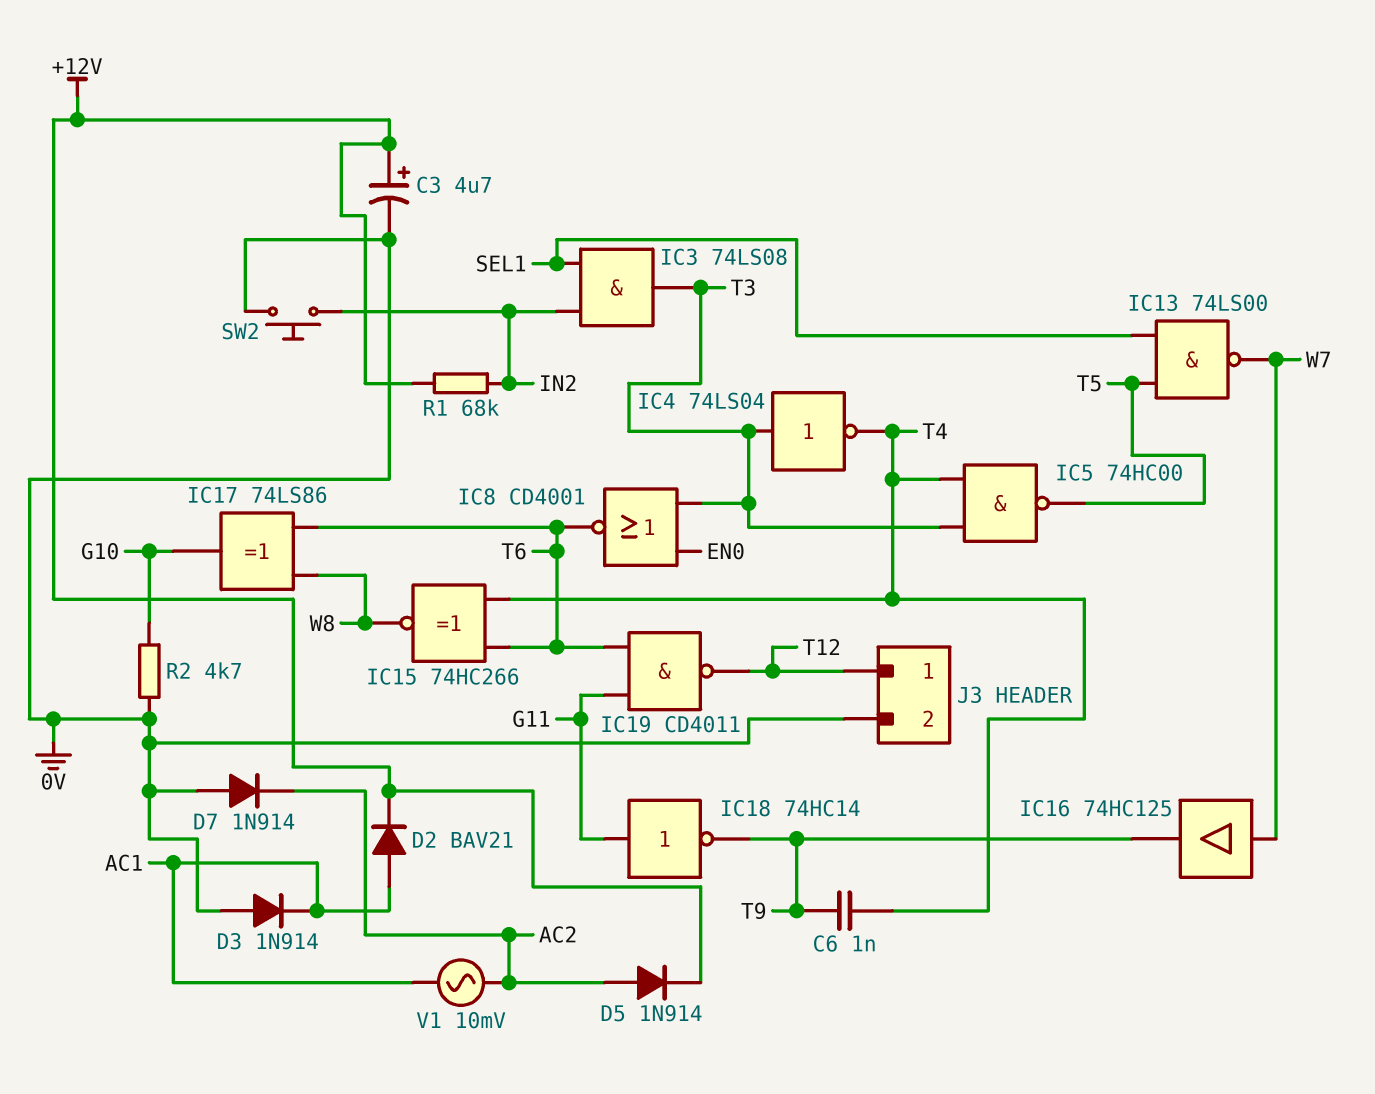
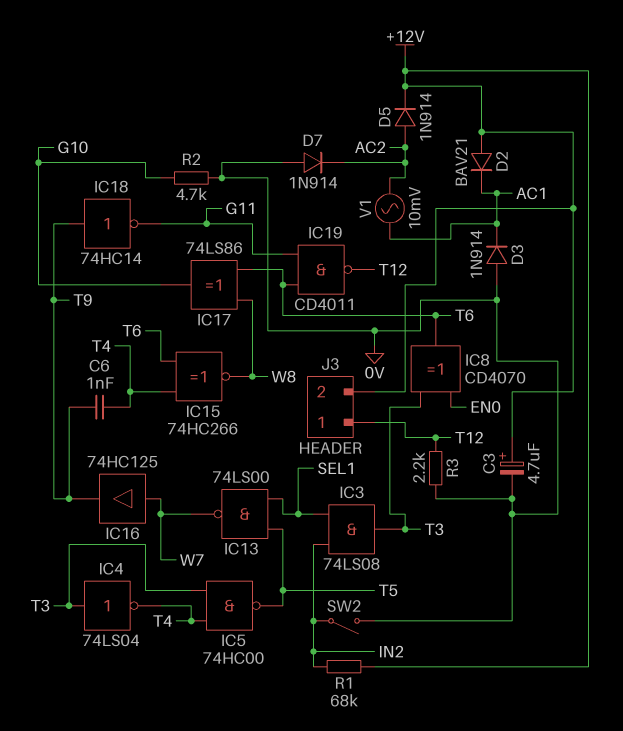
D2: diode BAV21 (A AC1, K +12V) -> diode BAV21 (A +12V, K AC1)
IC8: NOR CD4001 (in EN0, in T3, out T6) -> XOR CD4070 (in EN0, in T3, out T6)
IC18: NOT 74HC14 (in G11, out T9) -> NOT 74HC14 (in T9, out G11)
J3 pin 2: 0V -> +12V
R3: none -> 2.2k (0V, T12)
SW2: button (0V, IN2) -> switch (0V, IN2)

